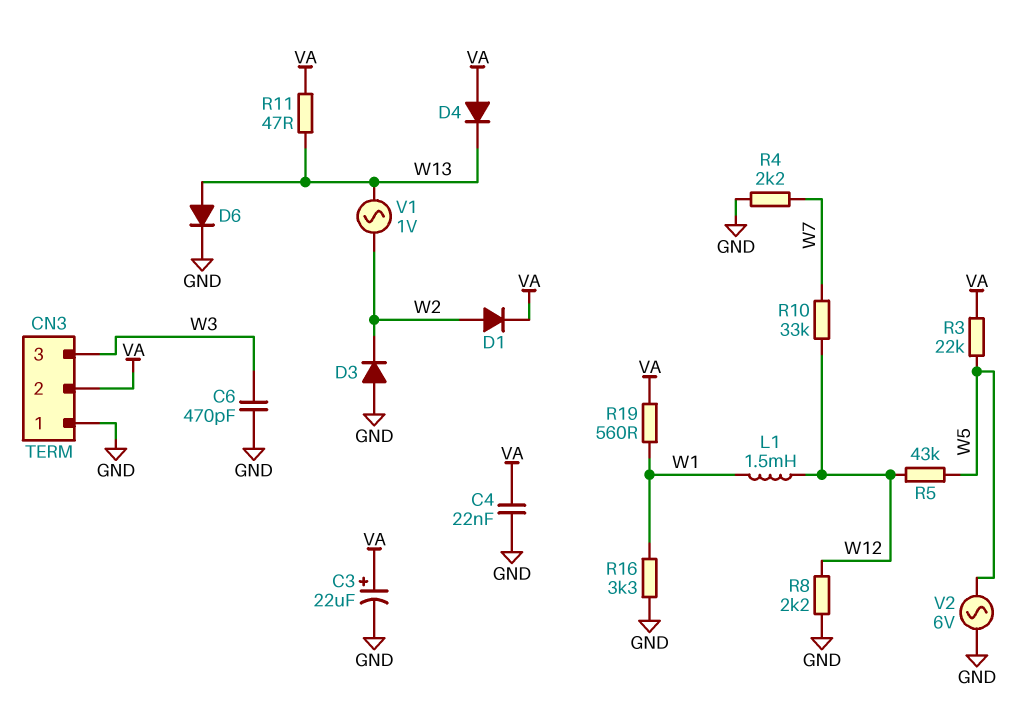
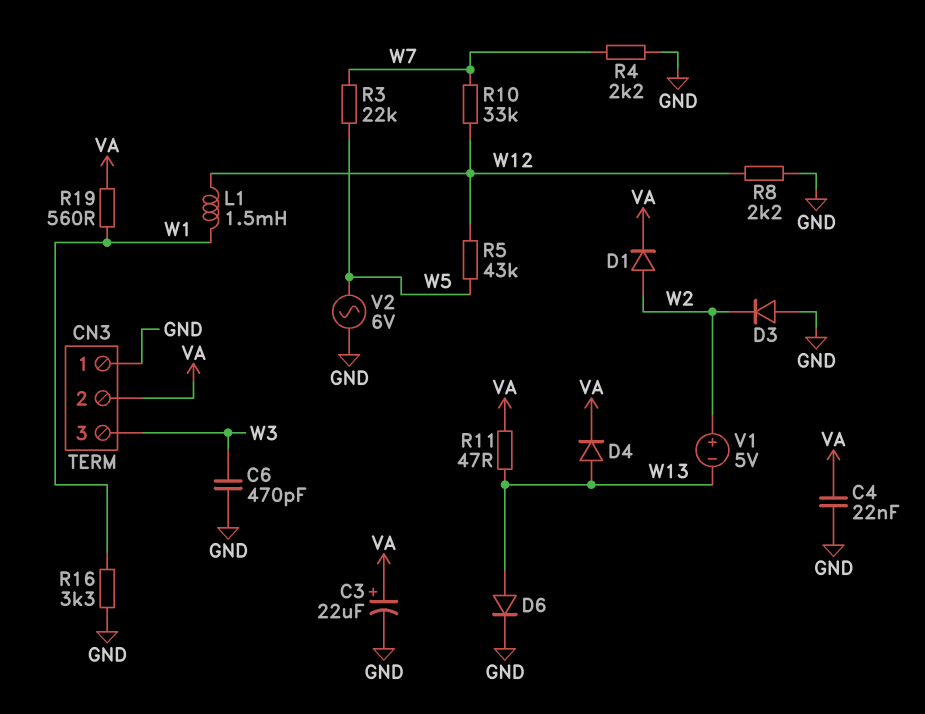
D4: diode (A VA, K W13) -> diode (A W13, K VA)
R3: 22k (VA, W5) -> 22k (W5, W7)
V1: AC 1V (W2, W13) -> 5V (plus W2, minus W13)

